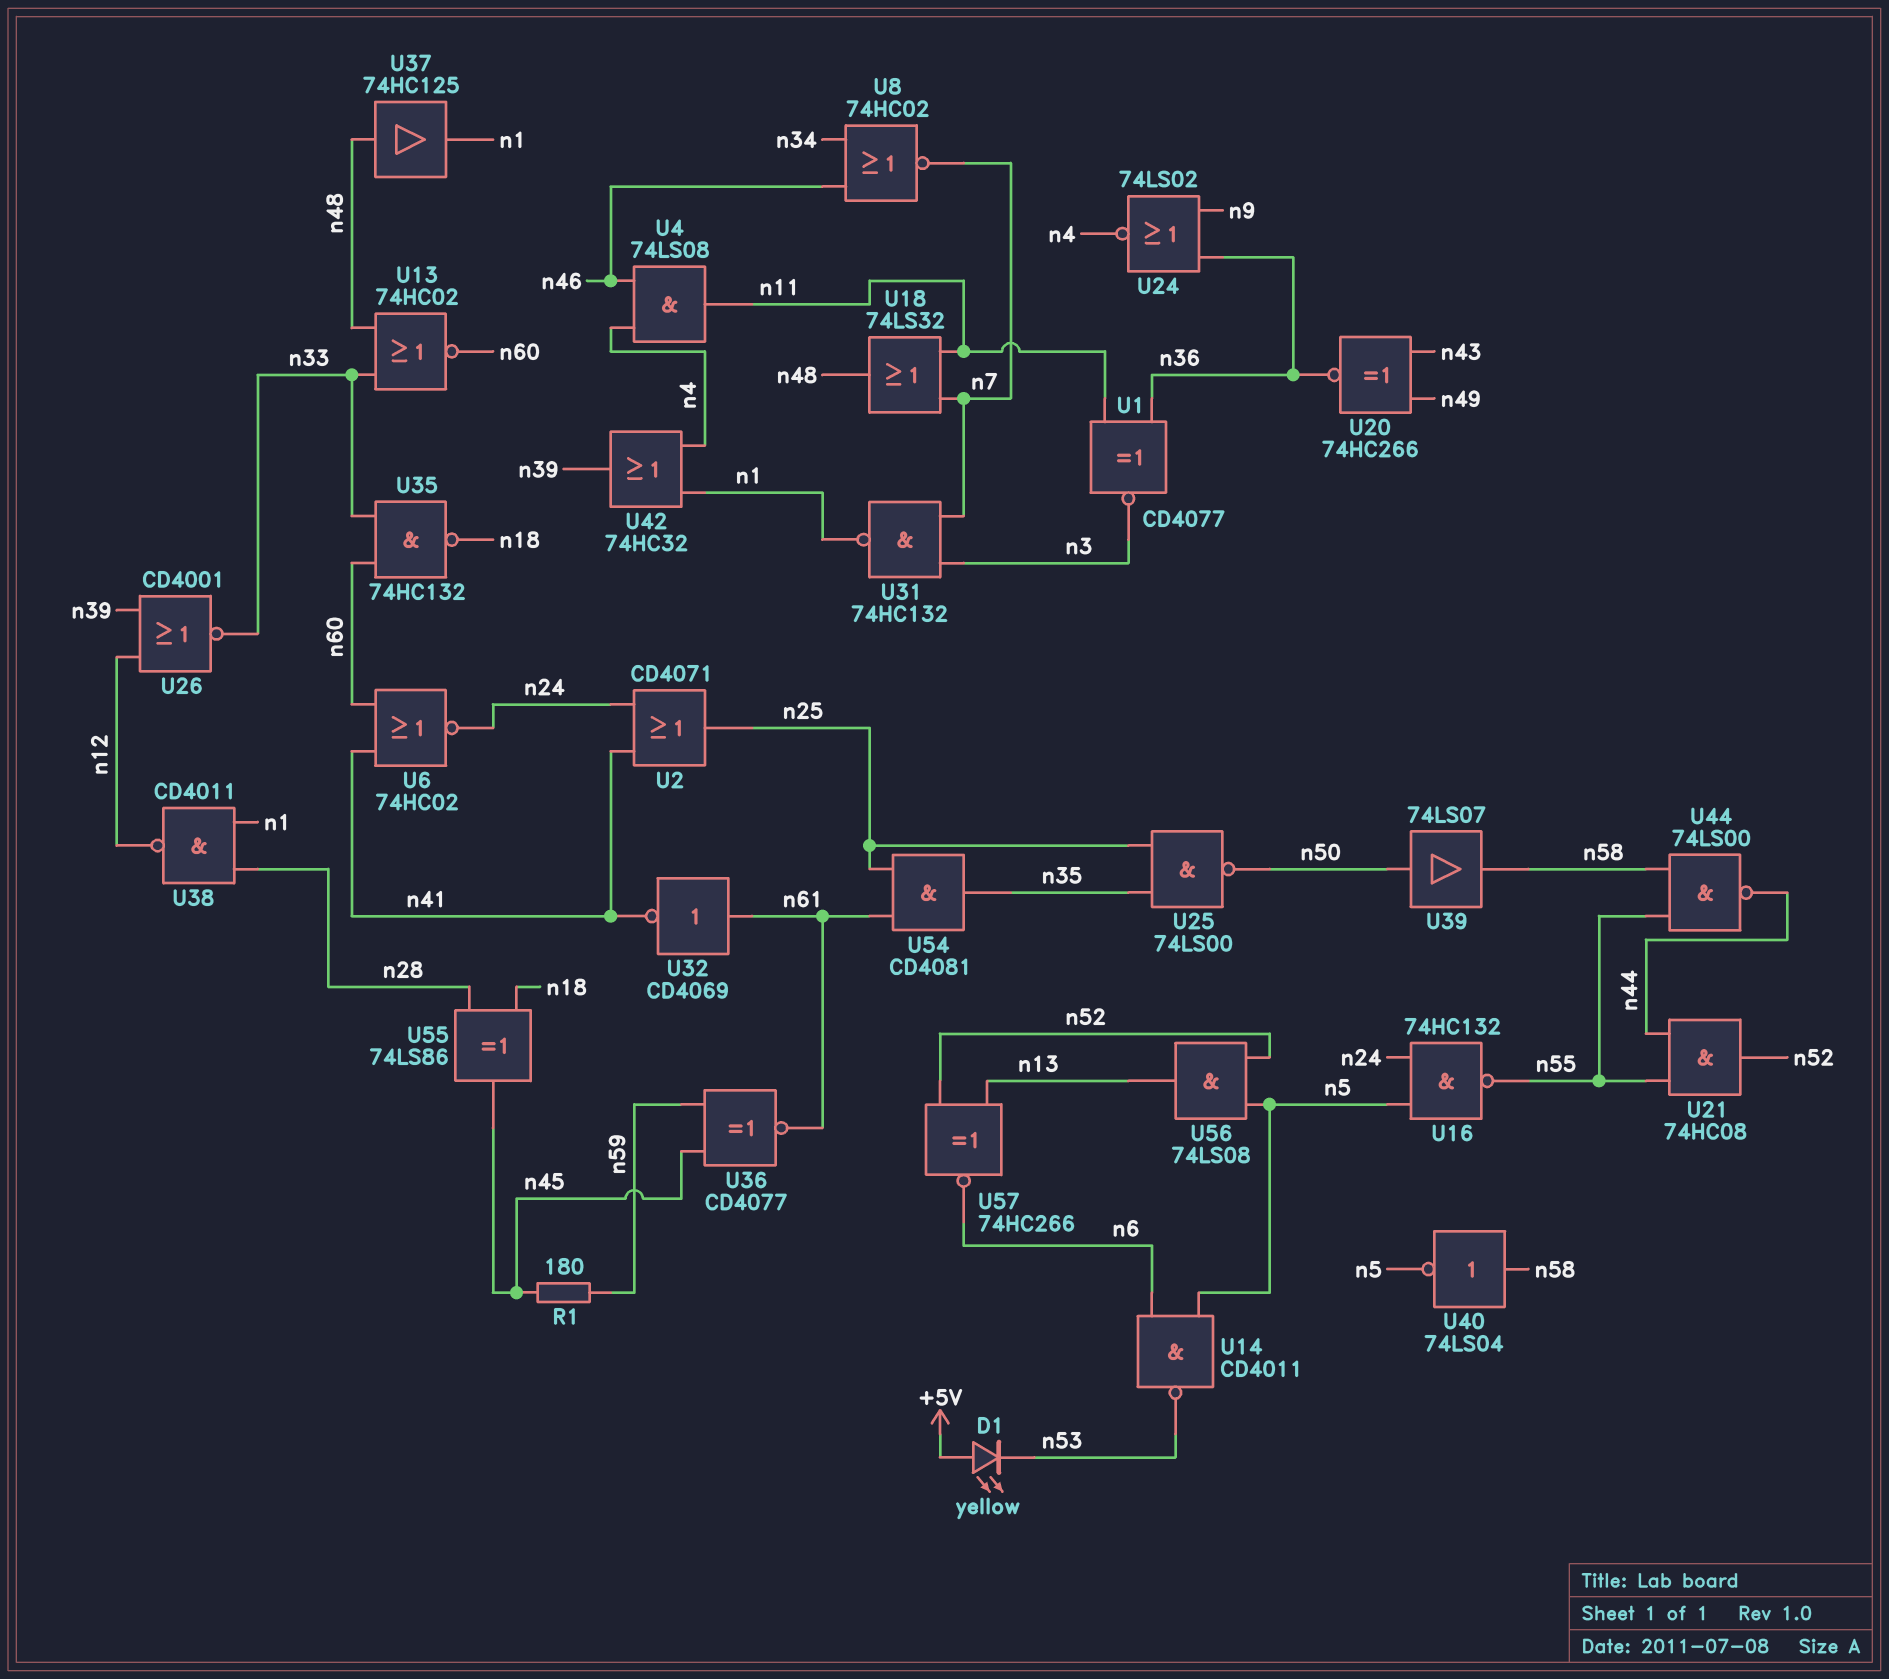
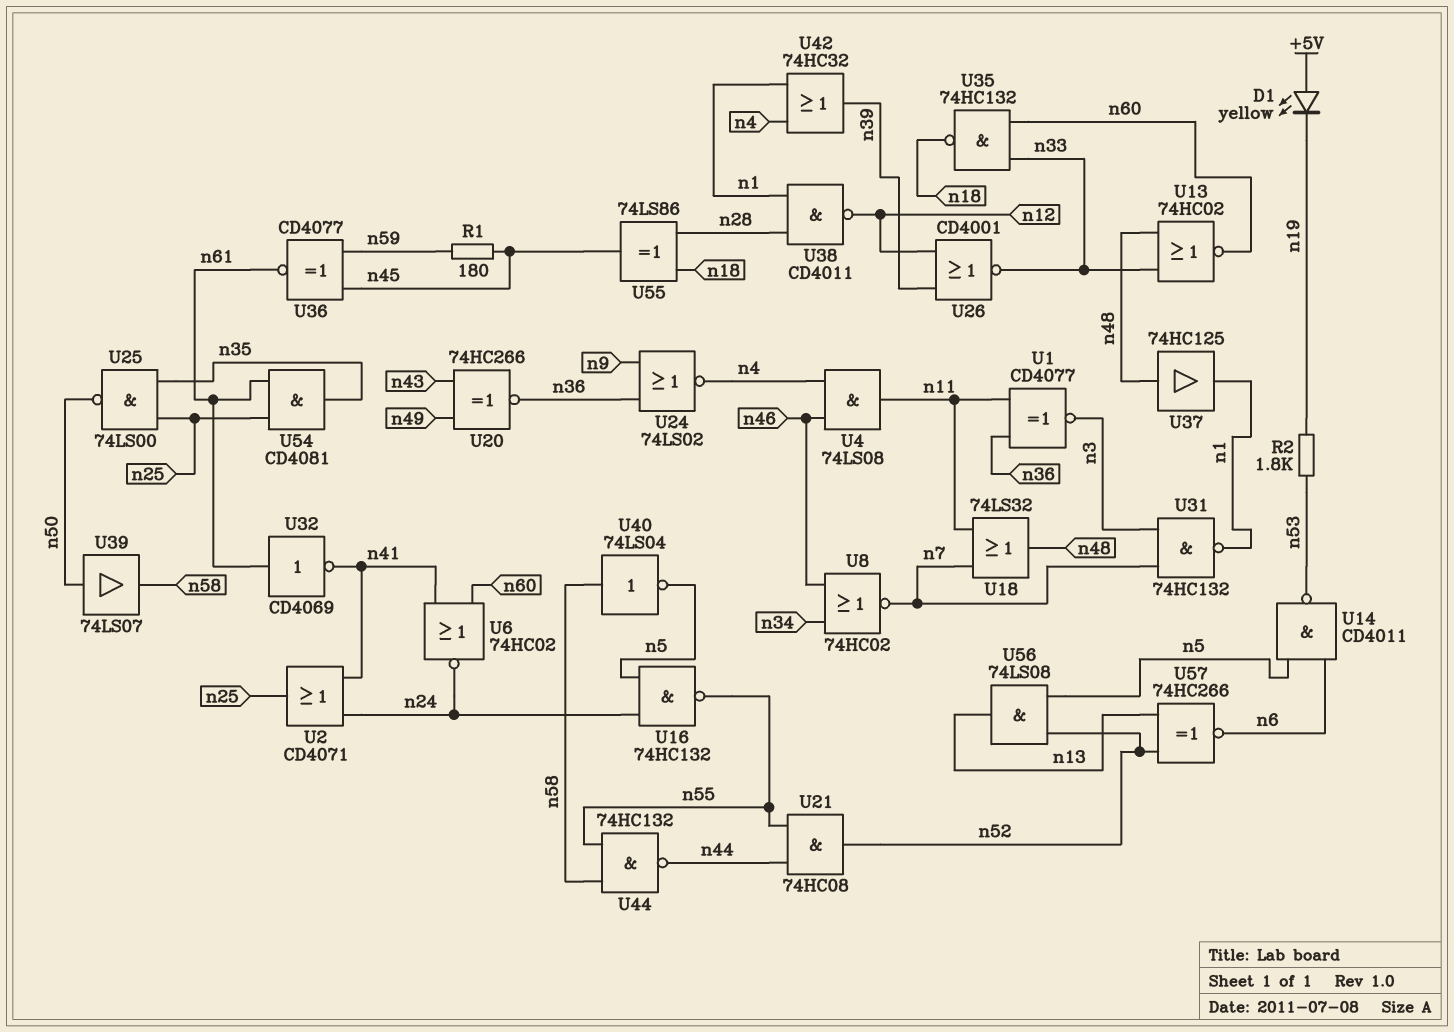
D1: LED yellow (A +5V, K n53) -> LED yellow (A +5V, K n19)
R2: none -> 1.8k (n19, n53)
U44: NAND 74LS00 (in n55, in n58, out n44) -> NAND 74HC132 (in n55, in n58, out n44)

